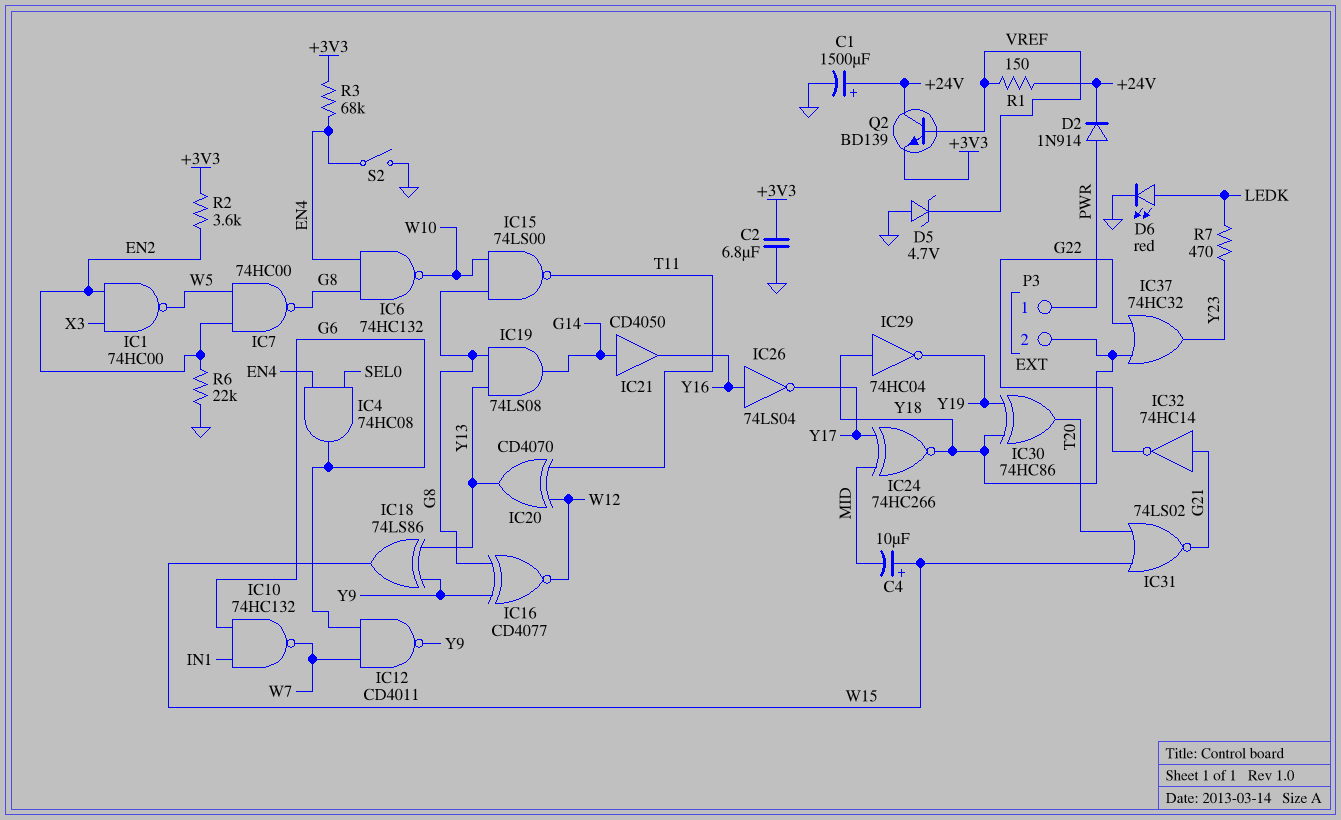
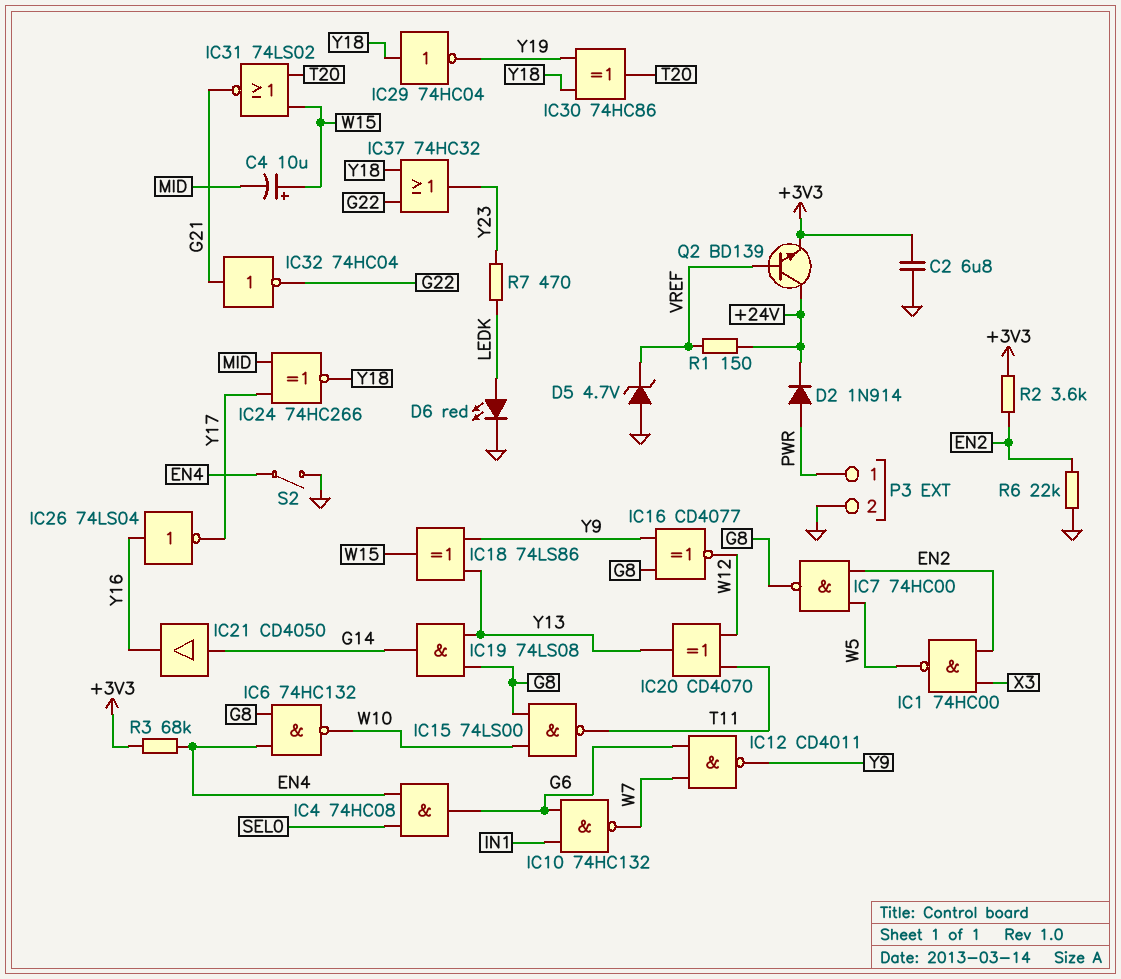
C1: 1500uF (plus +24V, minus GND) -> none
IC32: NOT 74HC14 (in G21, out G22) -> NOT 74HC04 (in G21, out G22)
P3 pin 2: Y18 -> GND

